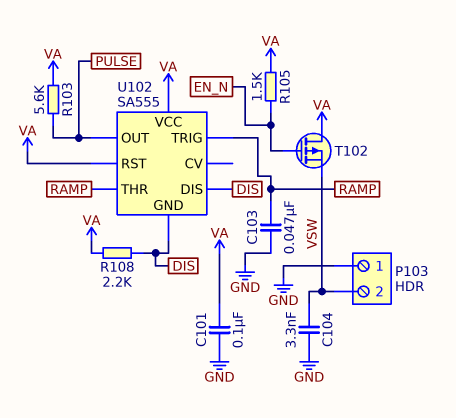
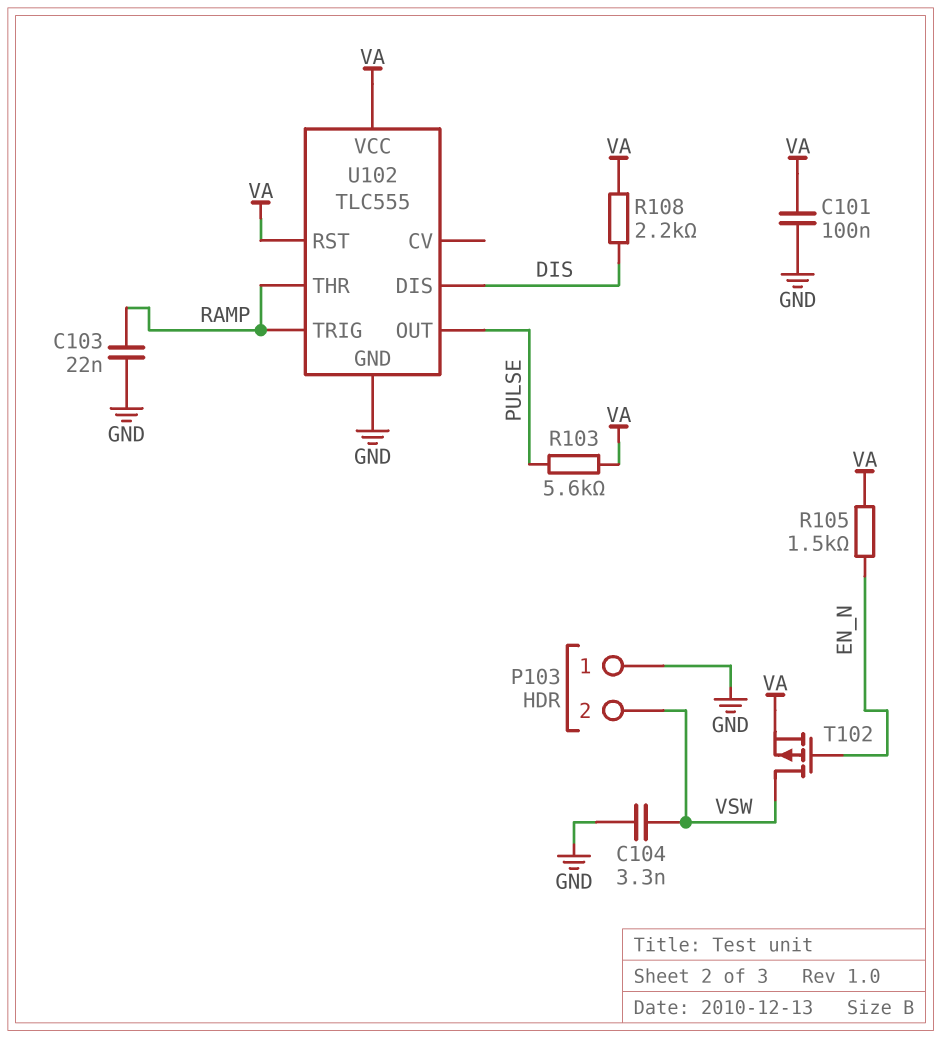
C103: 47nF (GND, RAMP) -> 22nF (GND, RAMP)
T102: PMOS (G EN_N, D VA, S VSW) -> PMOS (G EN_N, D VSW, S VA)
U102: SA555 -> TLC555
U102 pin GND: DIS -> GND

